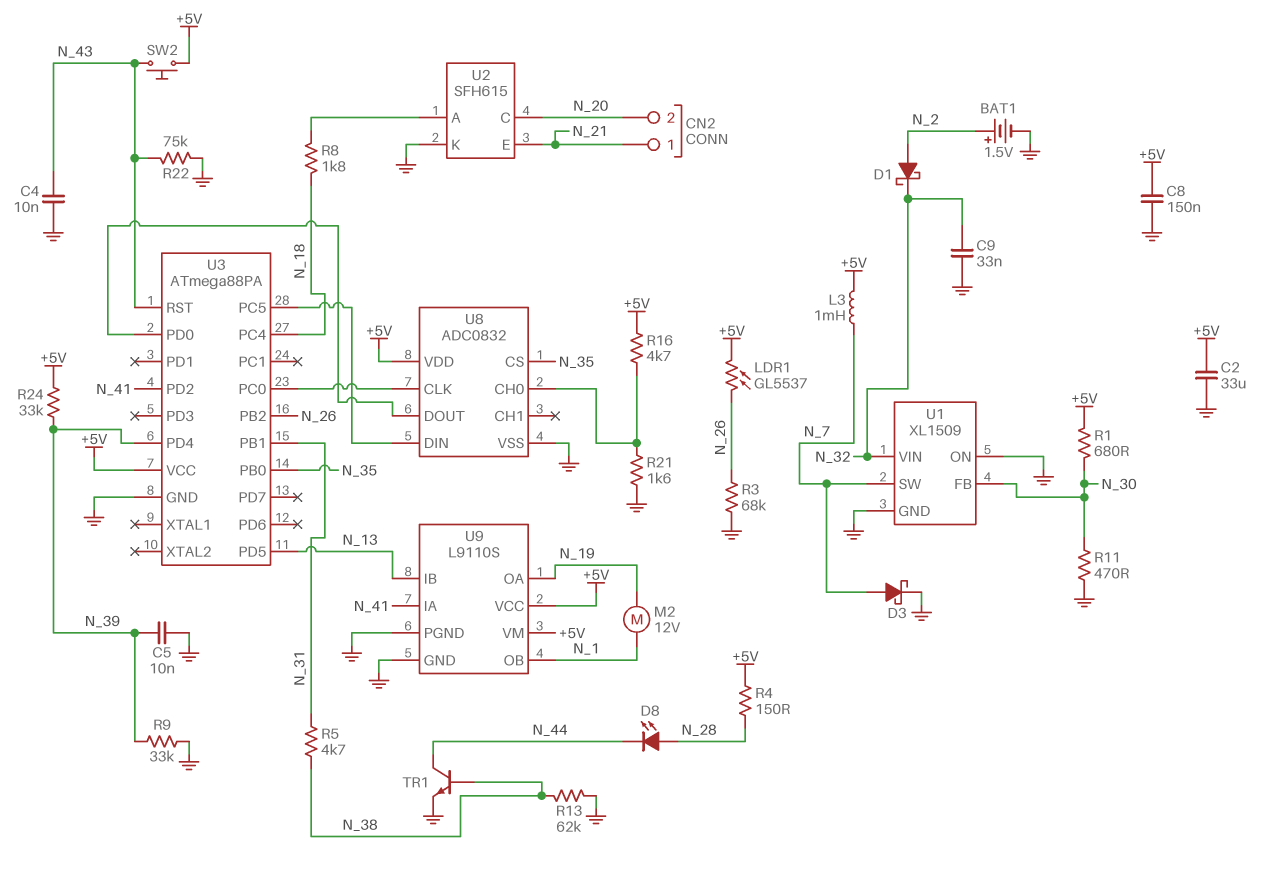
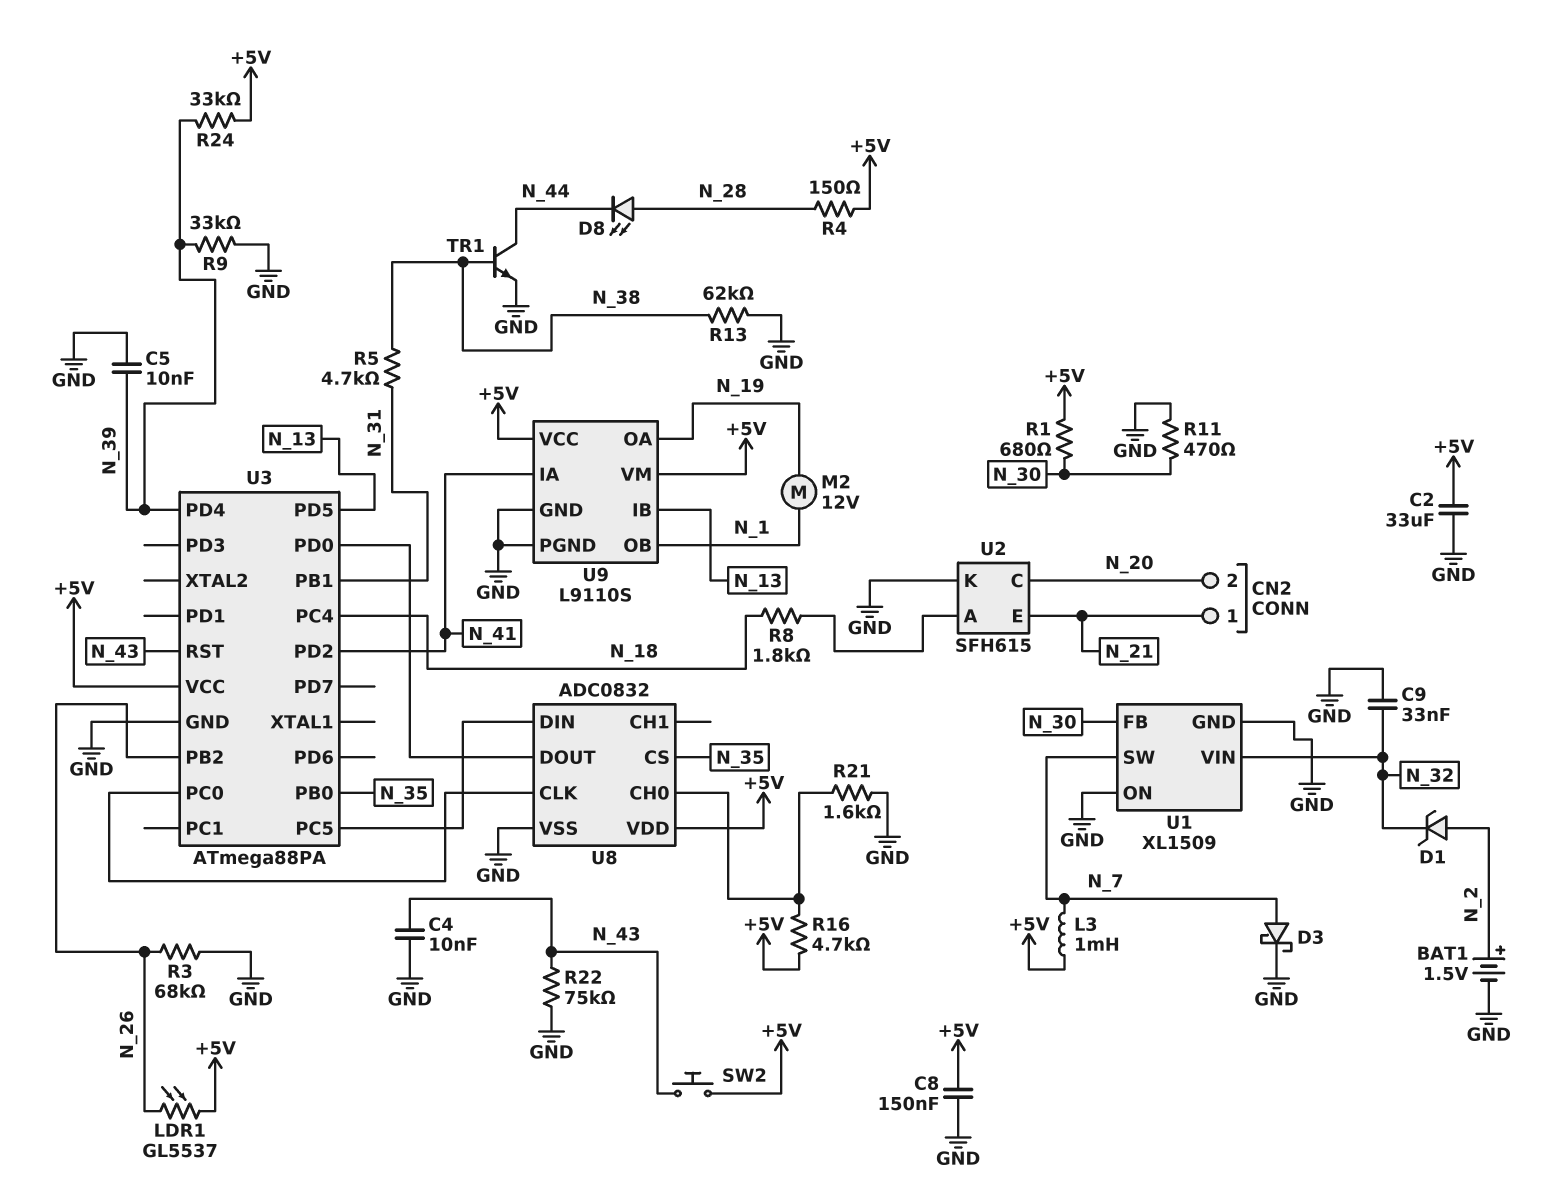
D1: schottky (A N_2, K N_32) -> zener (A N_2, K N_32)

